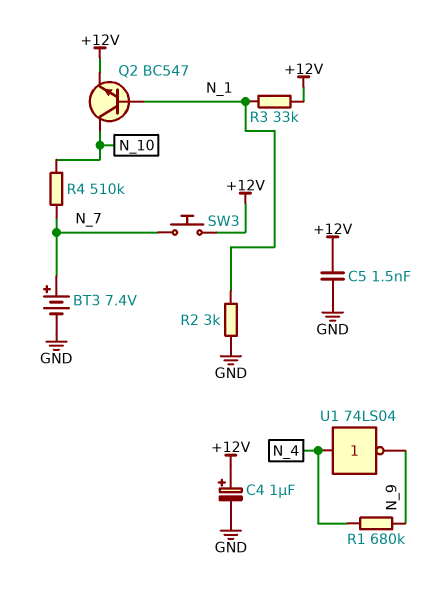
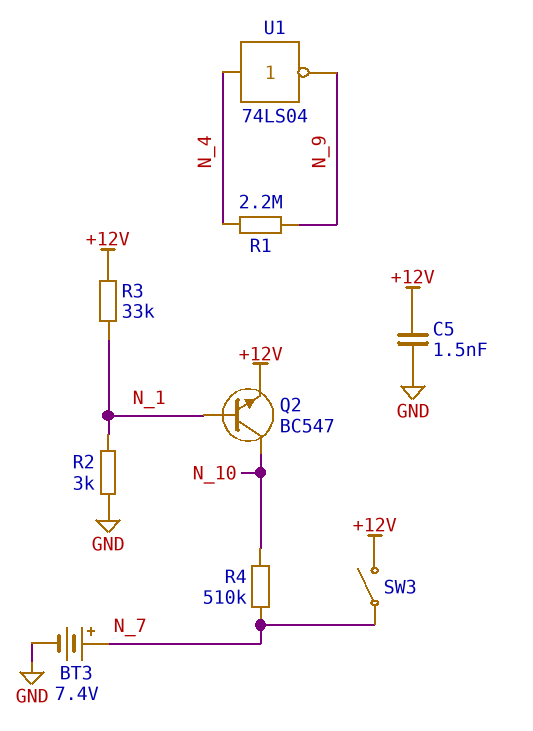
C4: 1uF (plus +12V, minus GND) -> none
R1: 680k (N_4, N_9) -> 2.2M (N_4, N_9)
SW3: button (+12V, N_7) -> switch (+12V, N_7)

